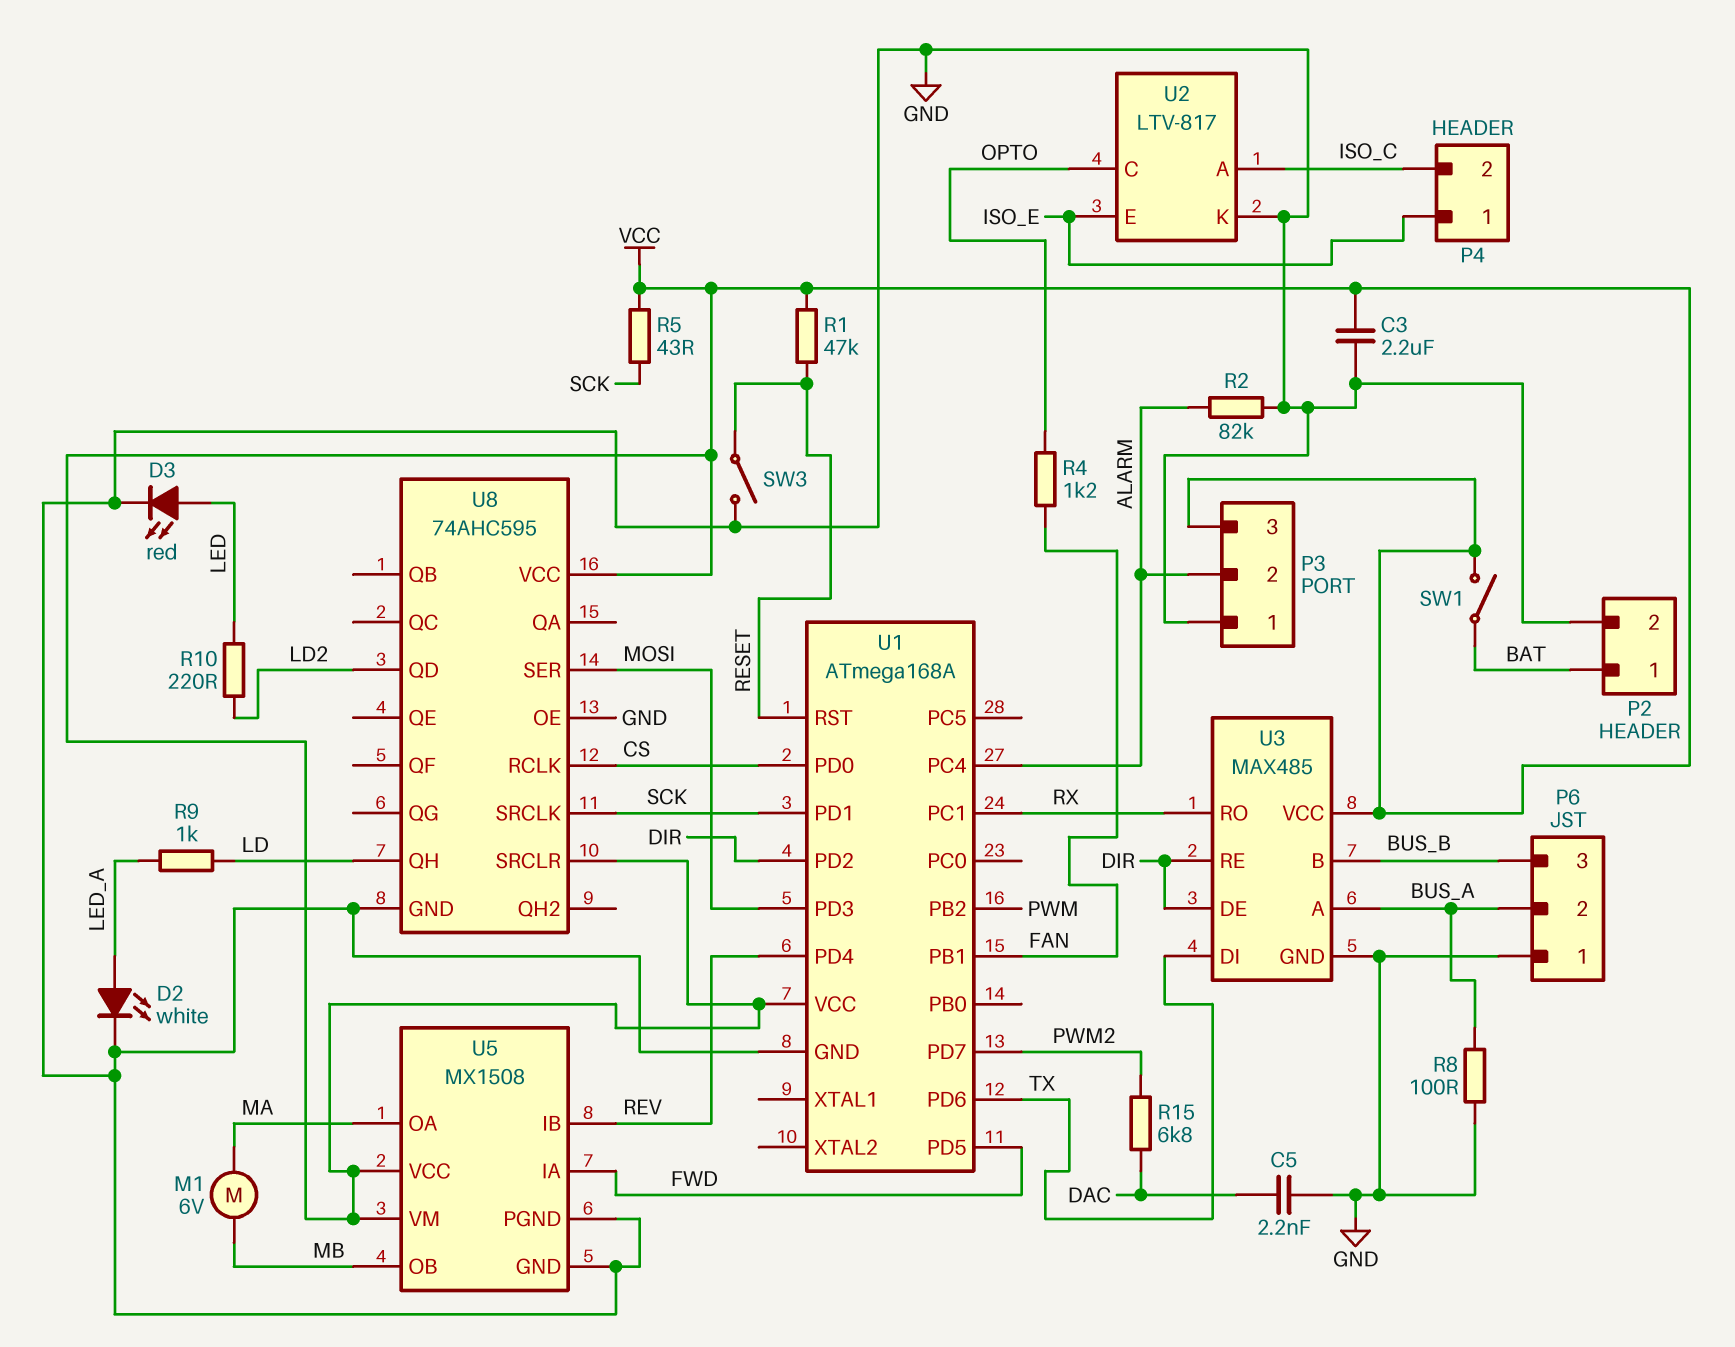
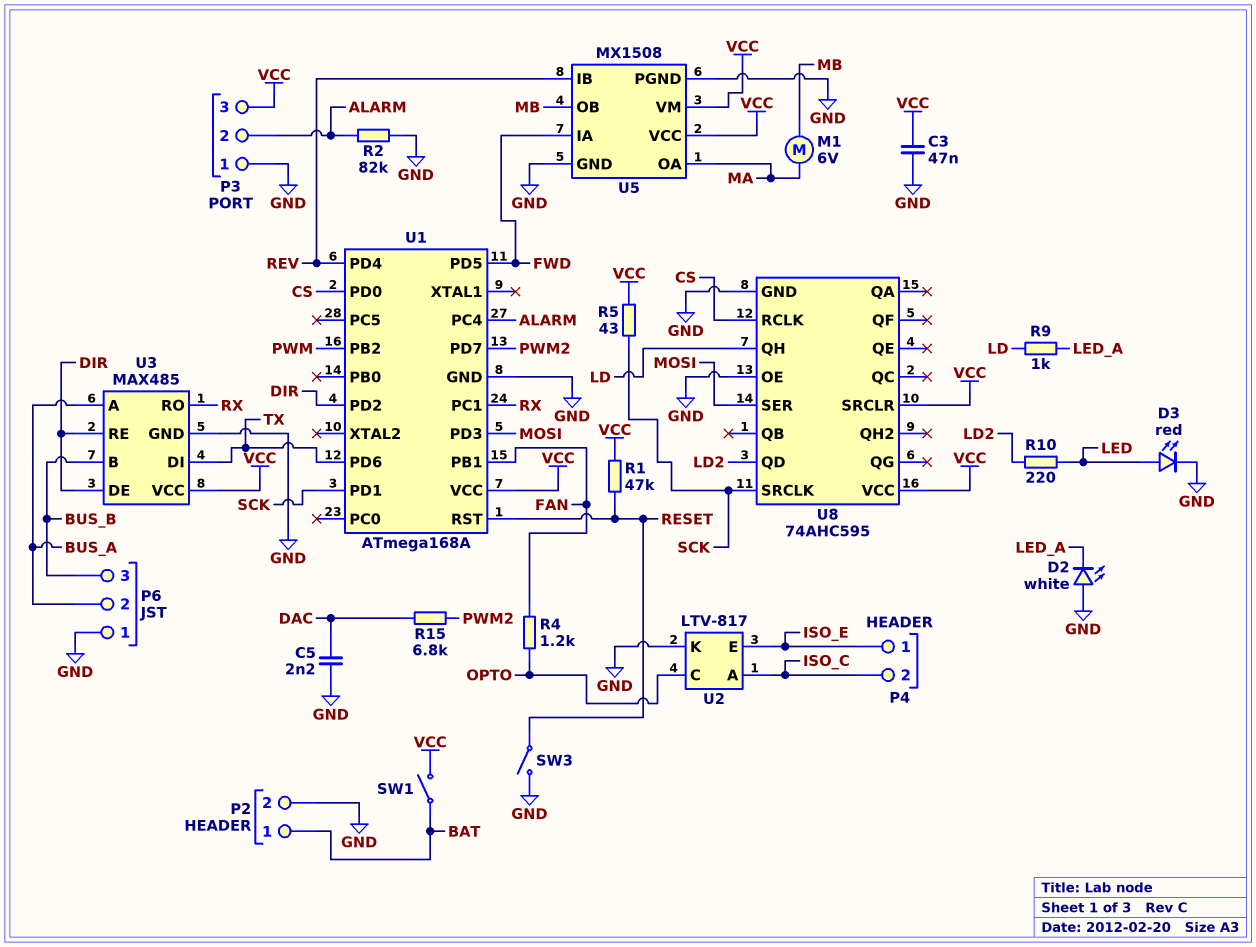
C3: 2.2uF (GND, VCC) -> 47nF (GND, VCC)
D2: LED white (A LED_A, K GND) -> LED white (A GND, K LED_A)
R8: 100 (BUS_A, GND) -> none

